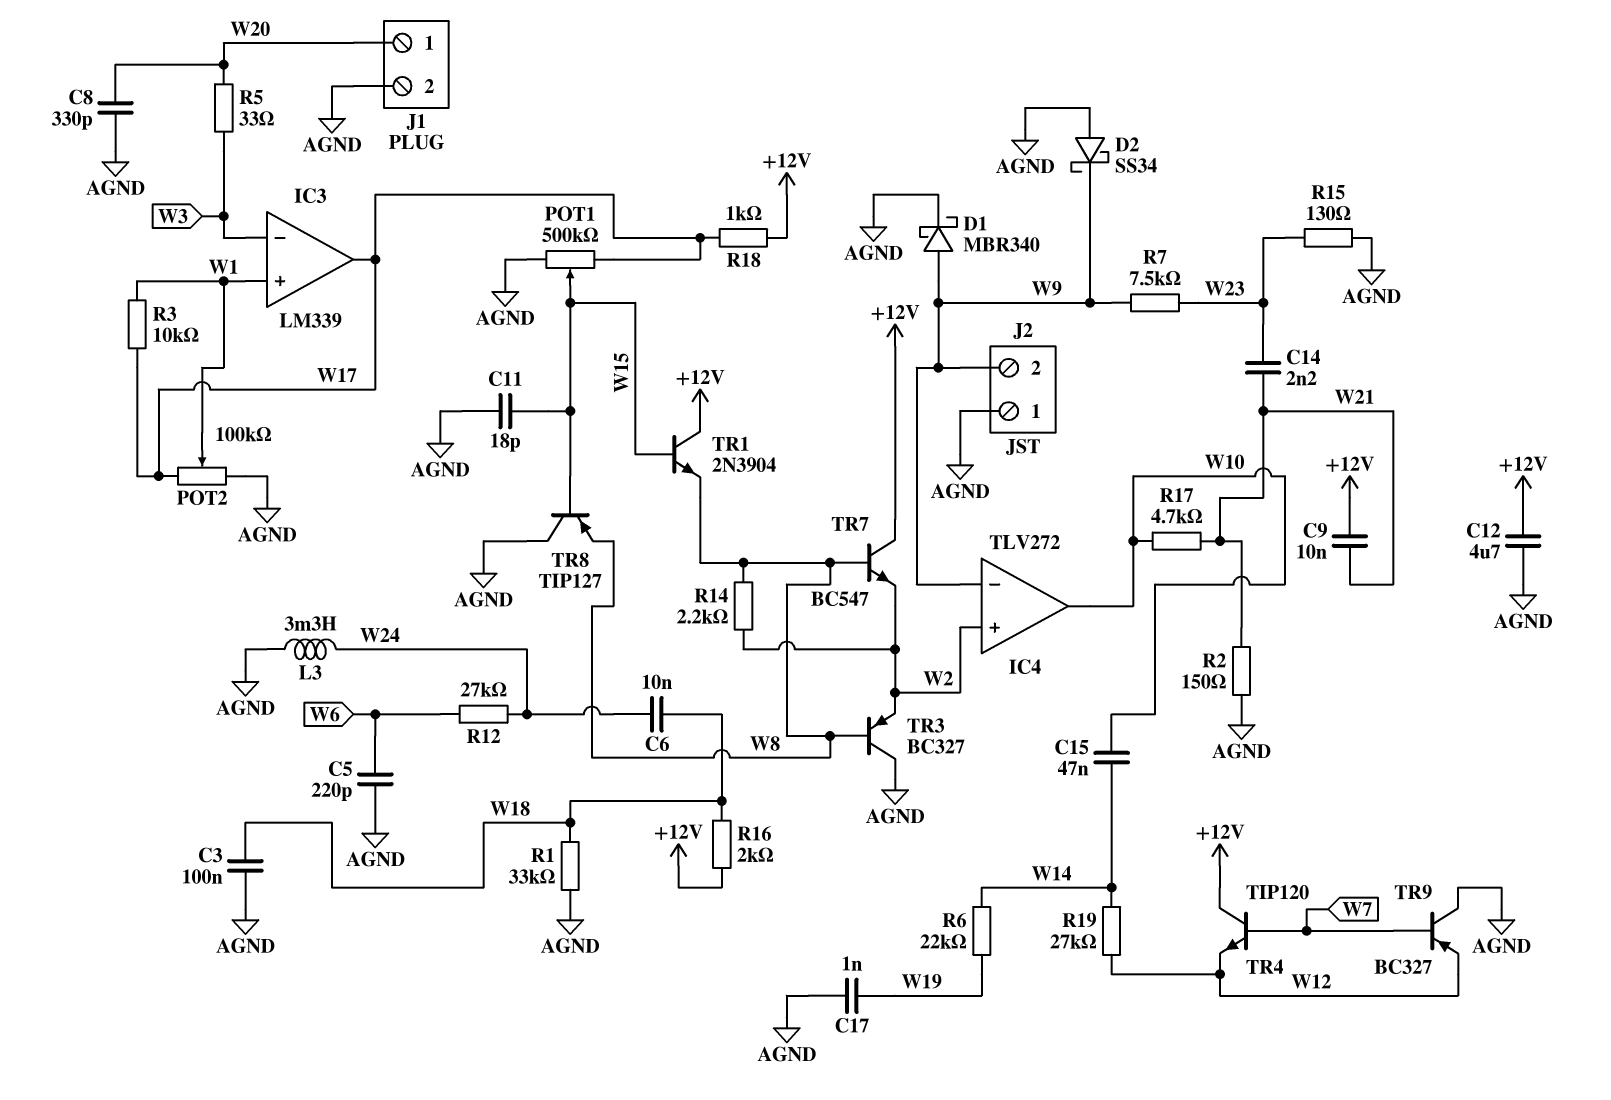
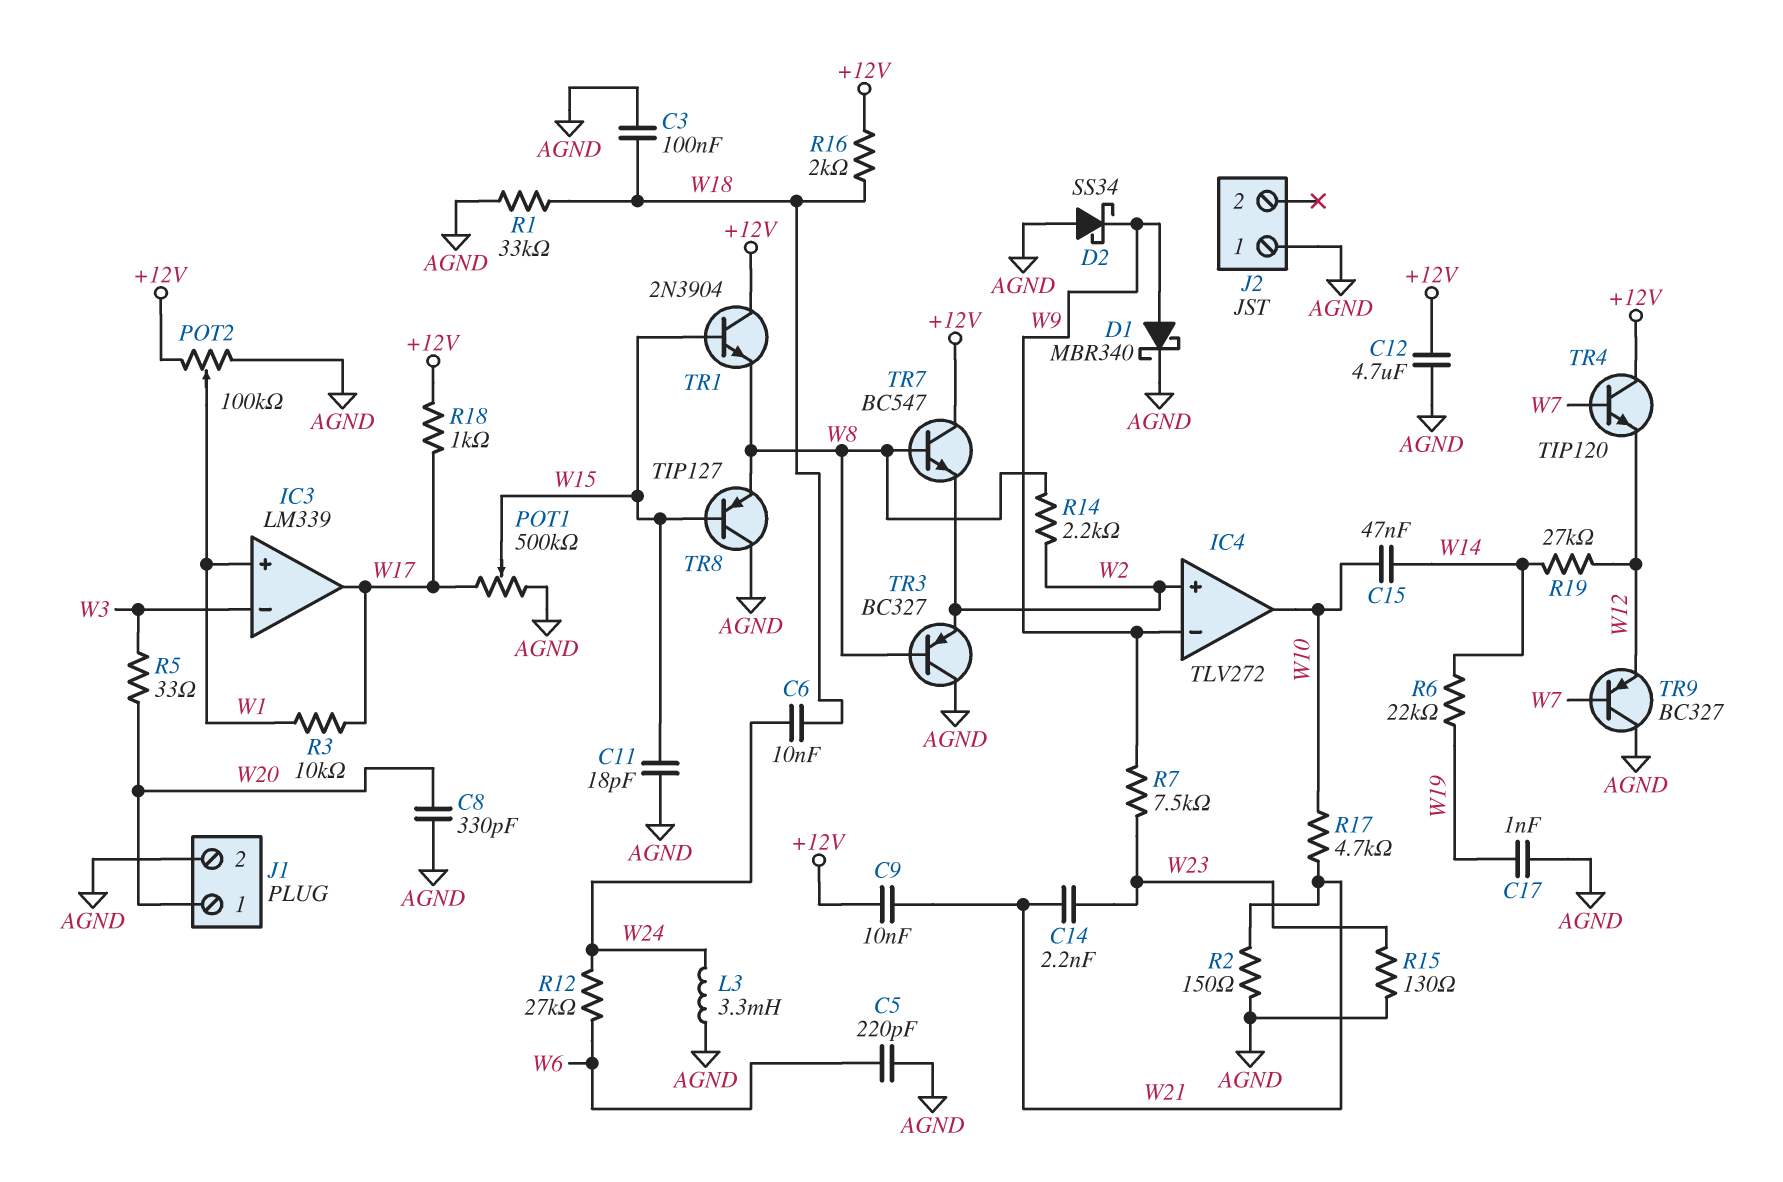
J2 pin 2: W9 -> none
POT2: 100k (AGND, W17, wiper W1) -> 100k (+12V, AGND, wiper W1)

